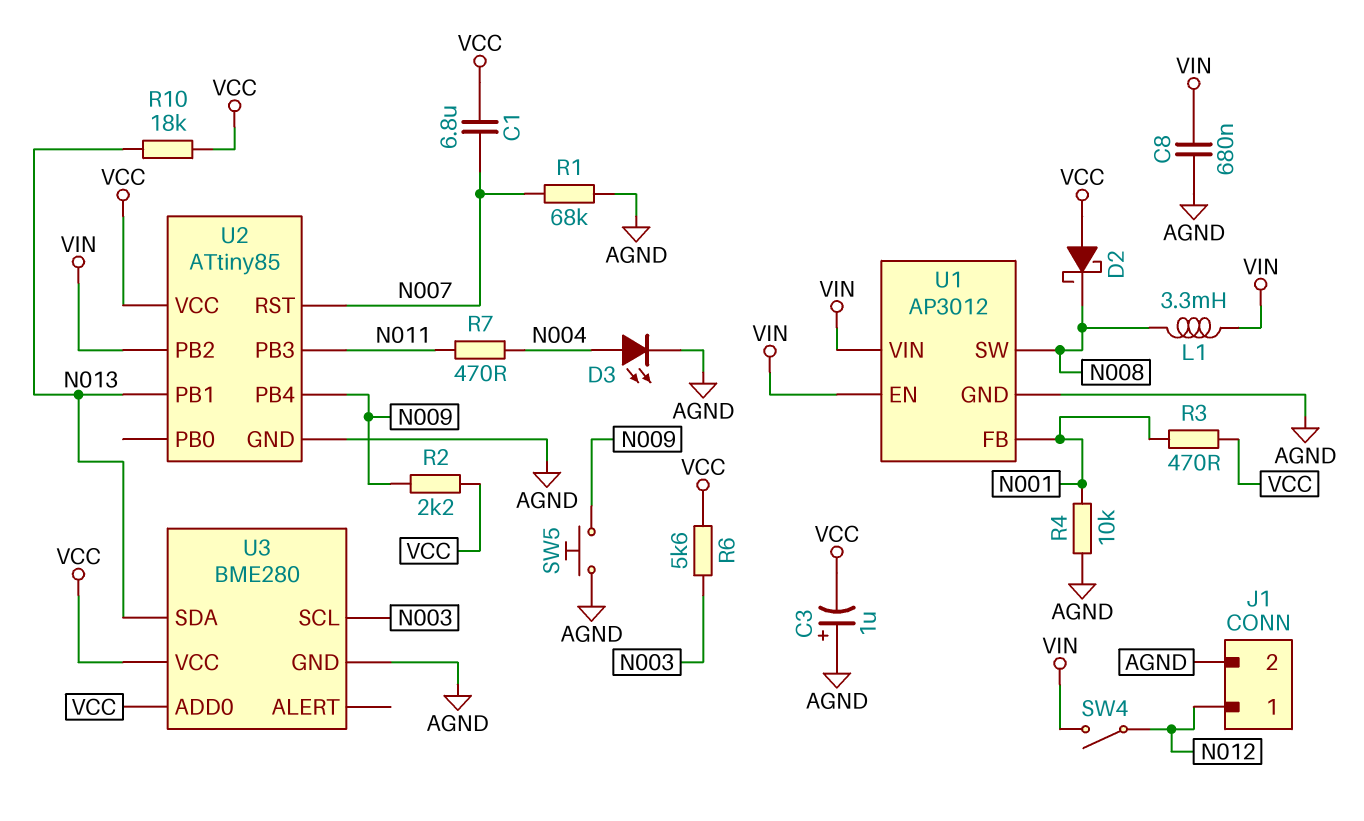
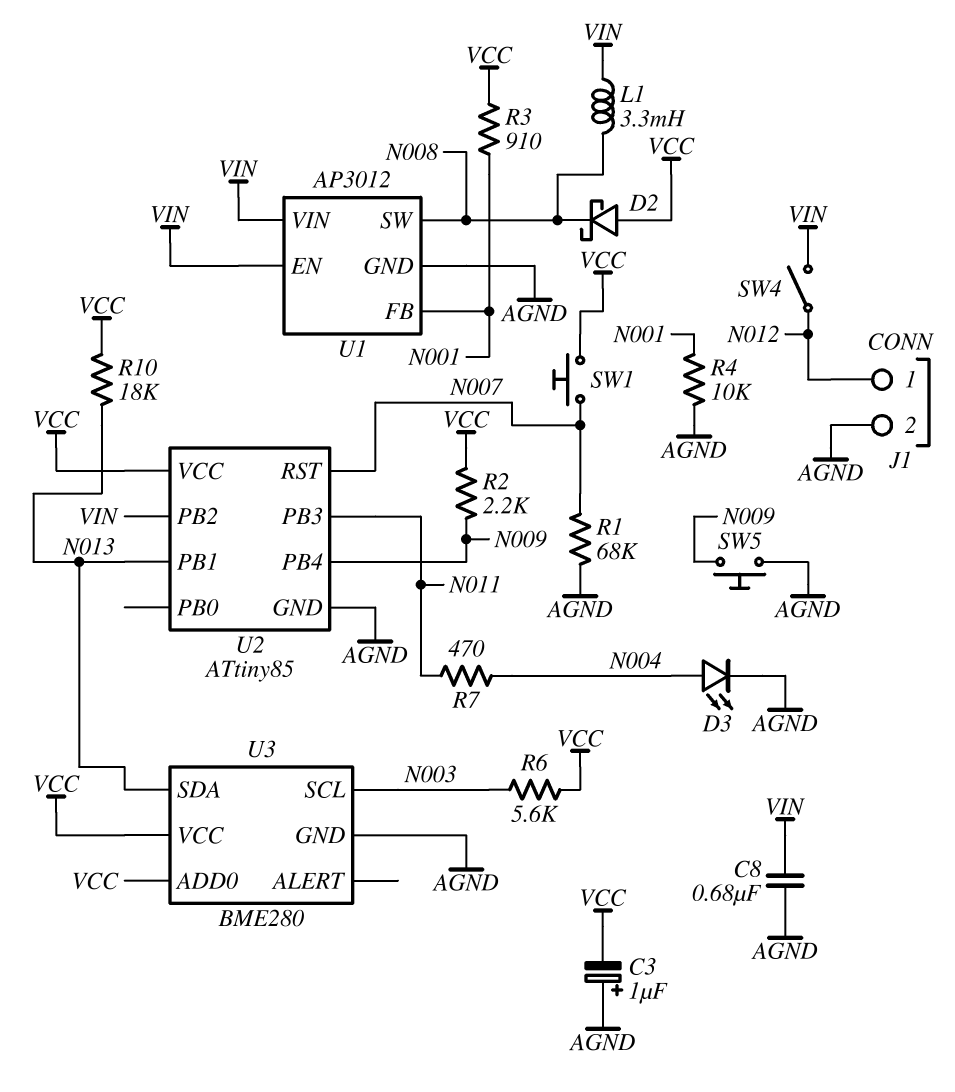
C1: 6.8uF (N007, VCC) -> none
R3: 470 (N001, VCC) -> 910 (N001, VCC)
SW1: none -> button (N007, VCC)

